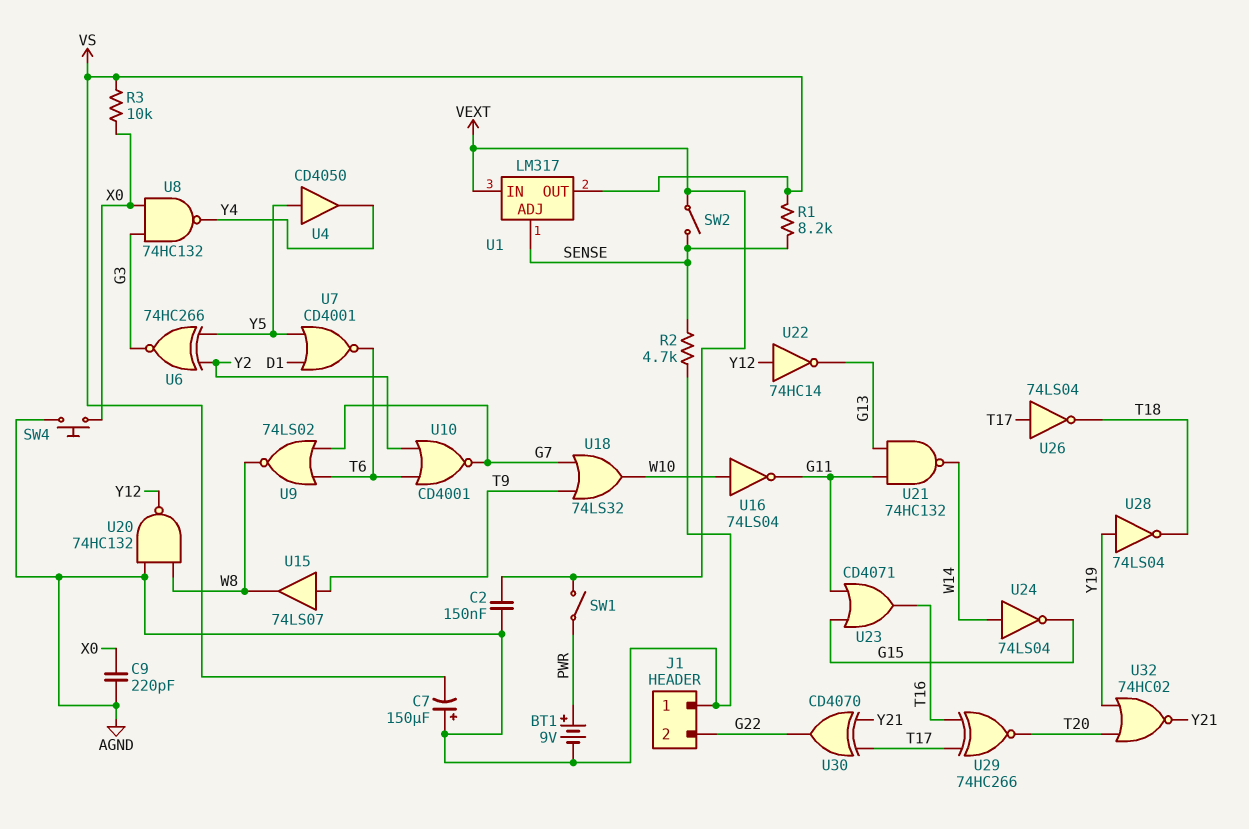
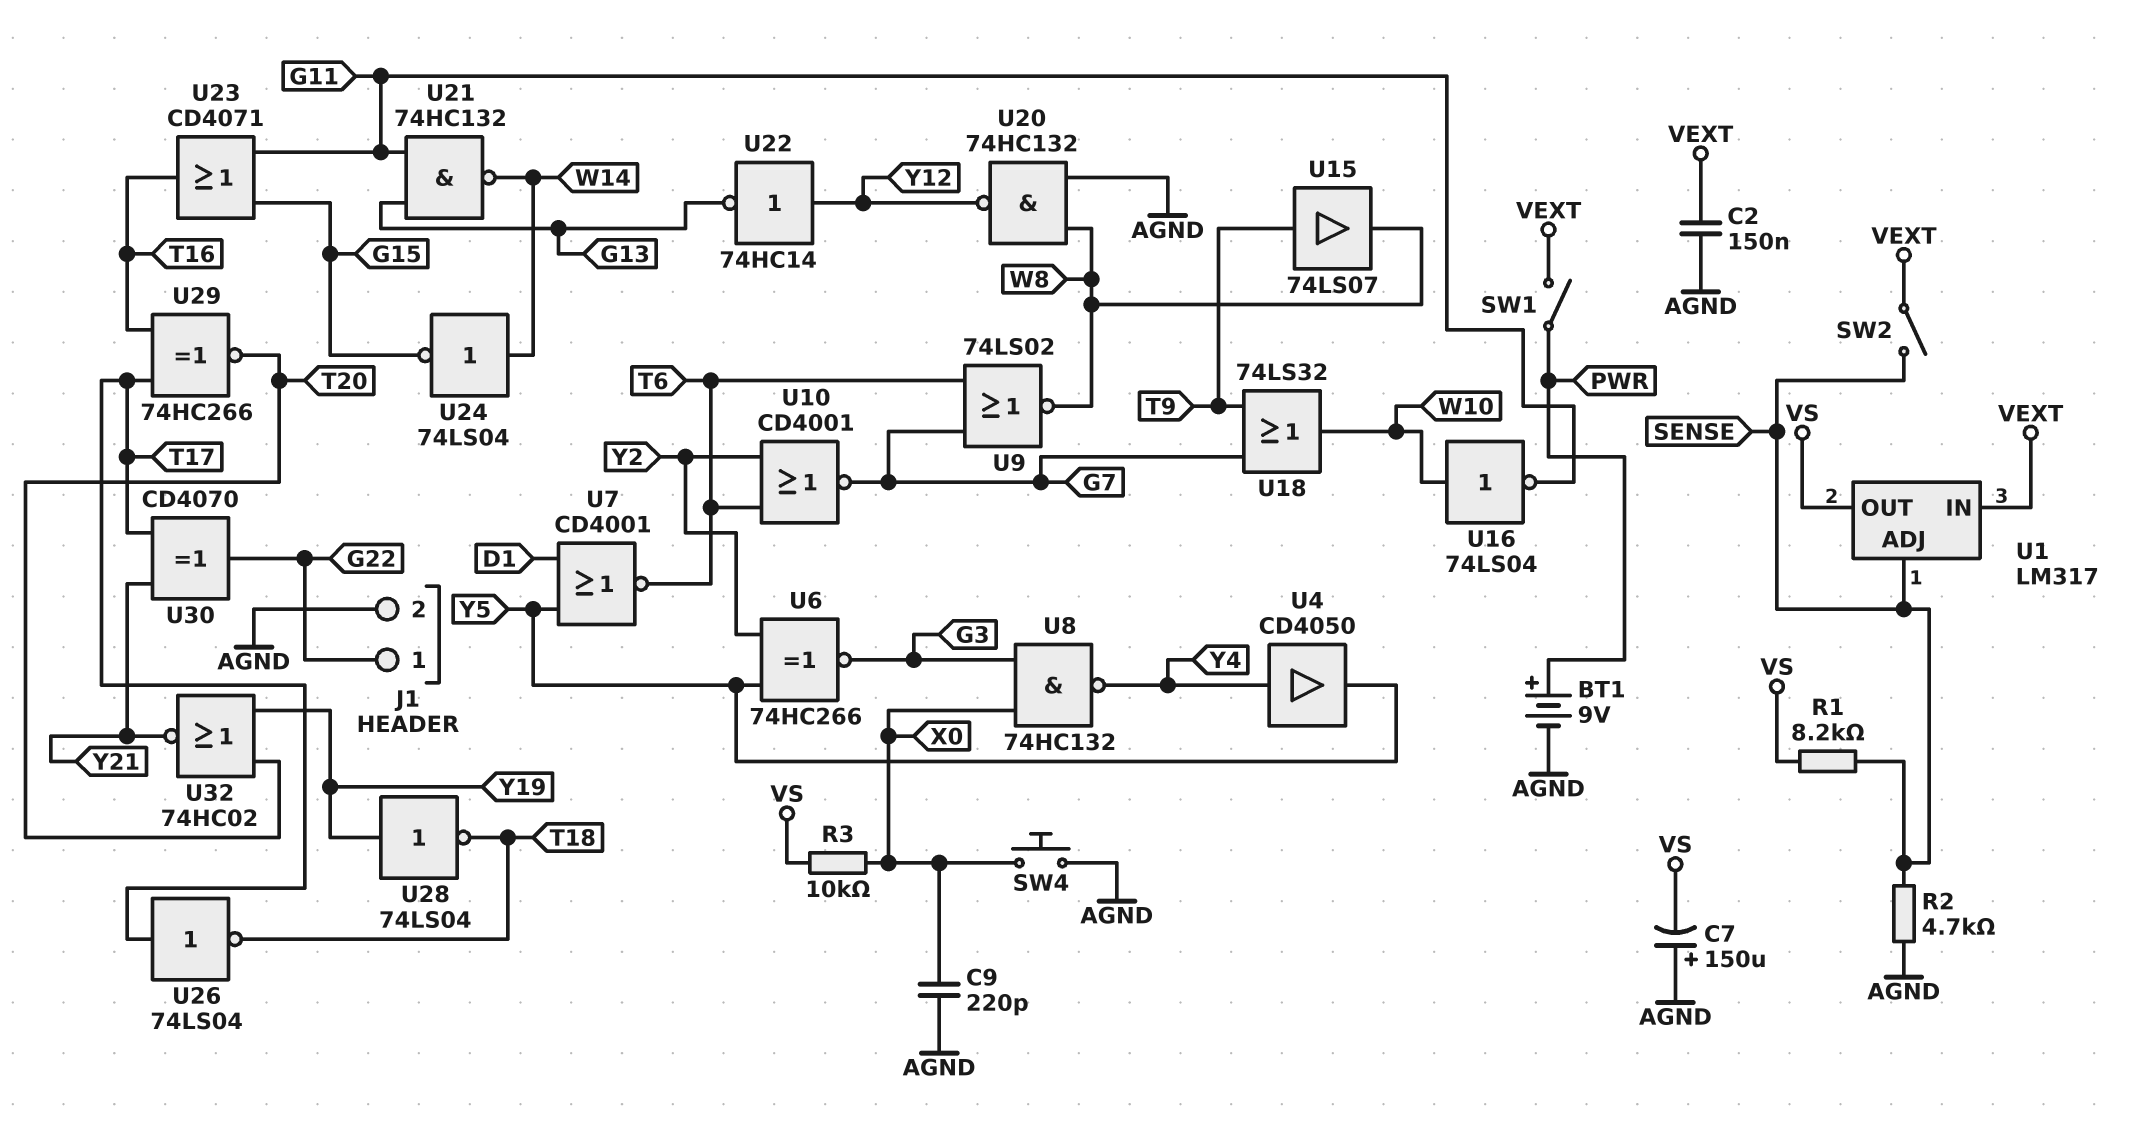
J1 pin 1: AGND -> G22
J1 pin 2: G22 -> AGND
U4: buffer CD4050 (in Y5, out Y4) -> buffer CD4050 (in Y4, out Y5)

